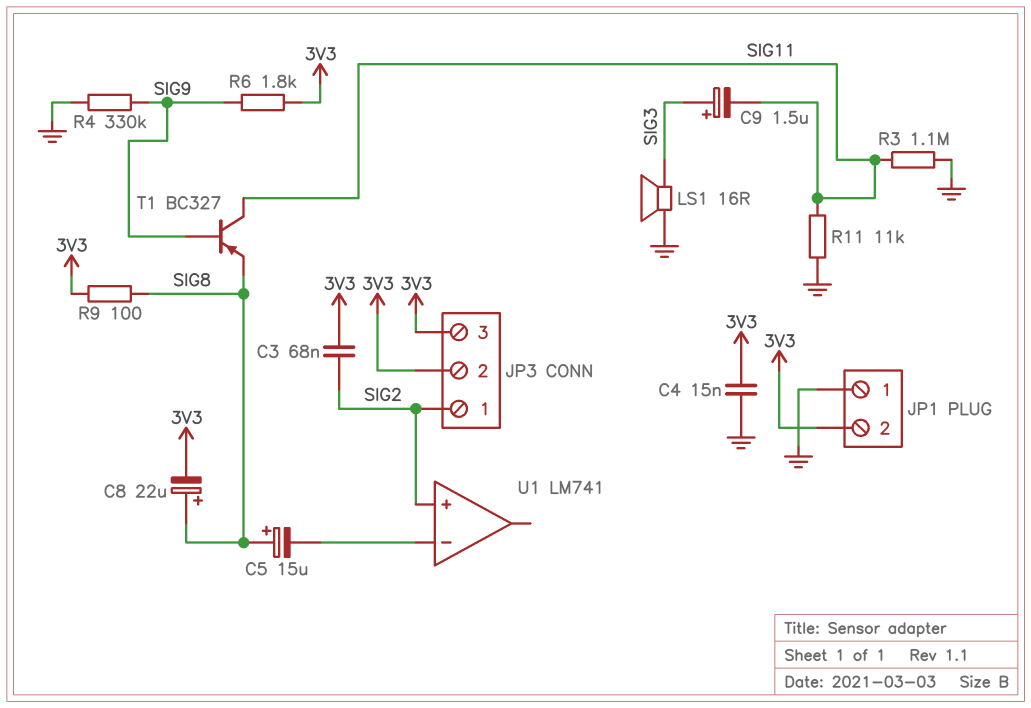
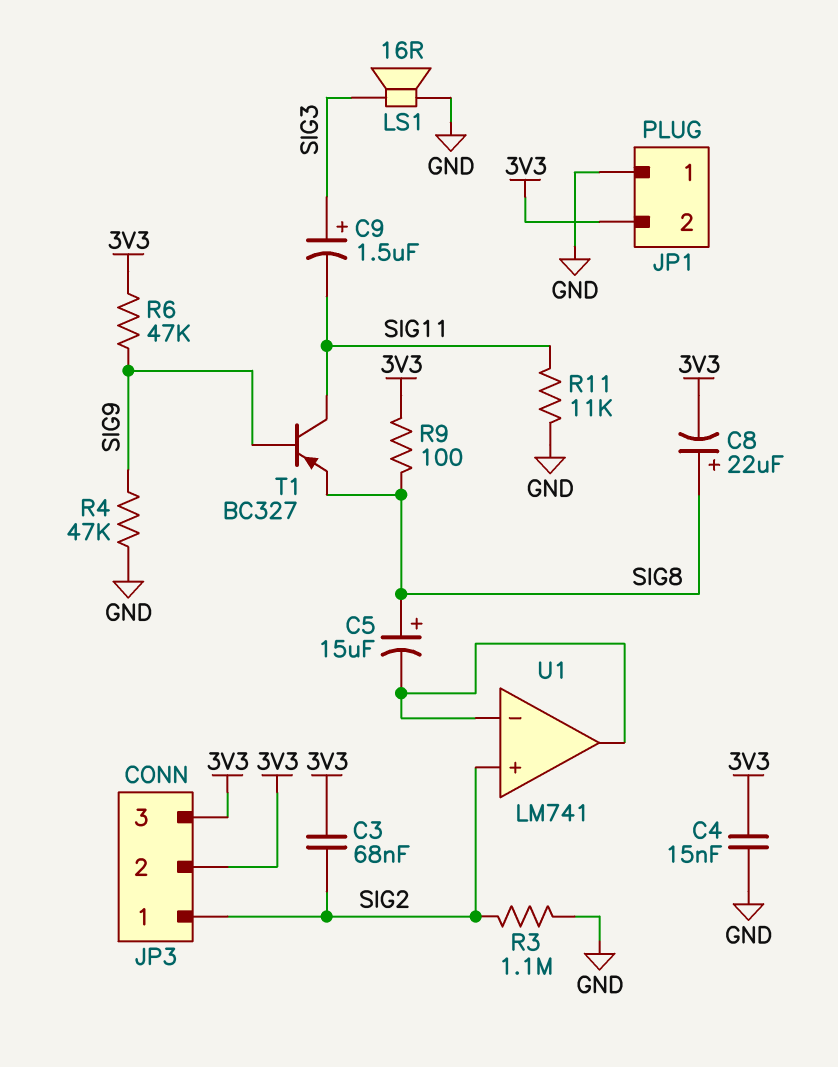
R3: 1.1M (GND, SIG11) -> 1.1M (GND, SIG2)
R4: 330k (GND, SIG9) -> 47k (GND, SIG9)
R6: 1.8k (3V3, SIG9) -> 47k (3V3, SIG9)
U1 pin out: none -> U1/in-

